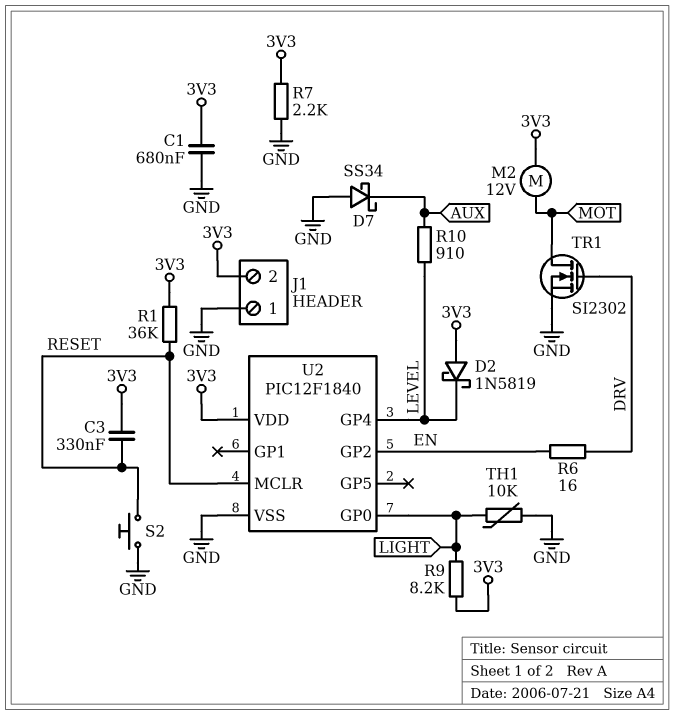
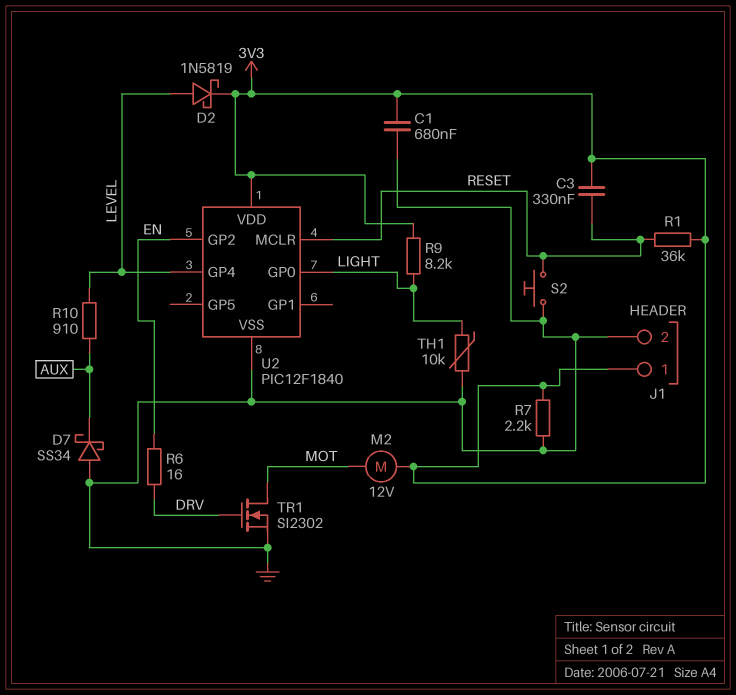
D2: schottky 1N5819 (A 3V3, K LEVEL) -> schottky 1N5819 (A LEVEL, K 3V3)
J1 pin 1: GND -> 3V3
J1 pin 2: 3V3 -> GND

